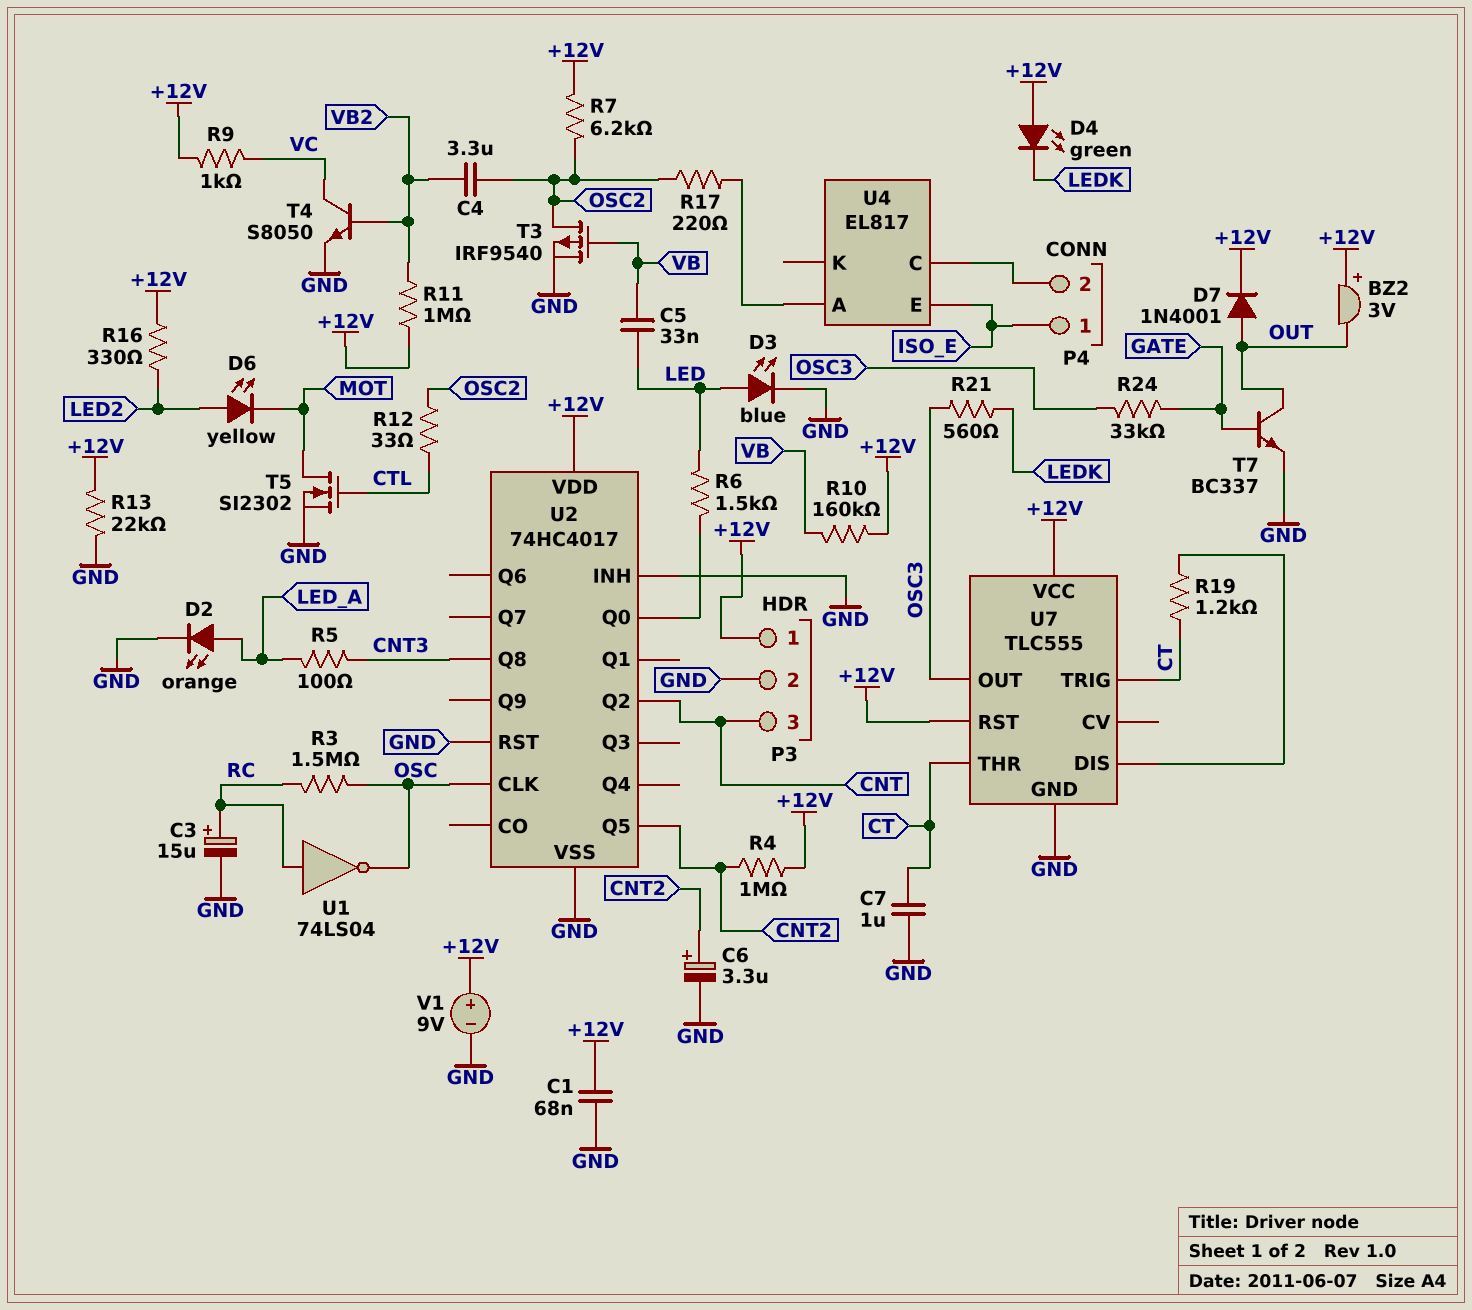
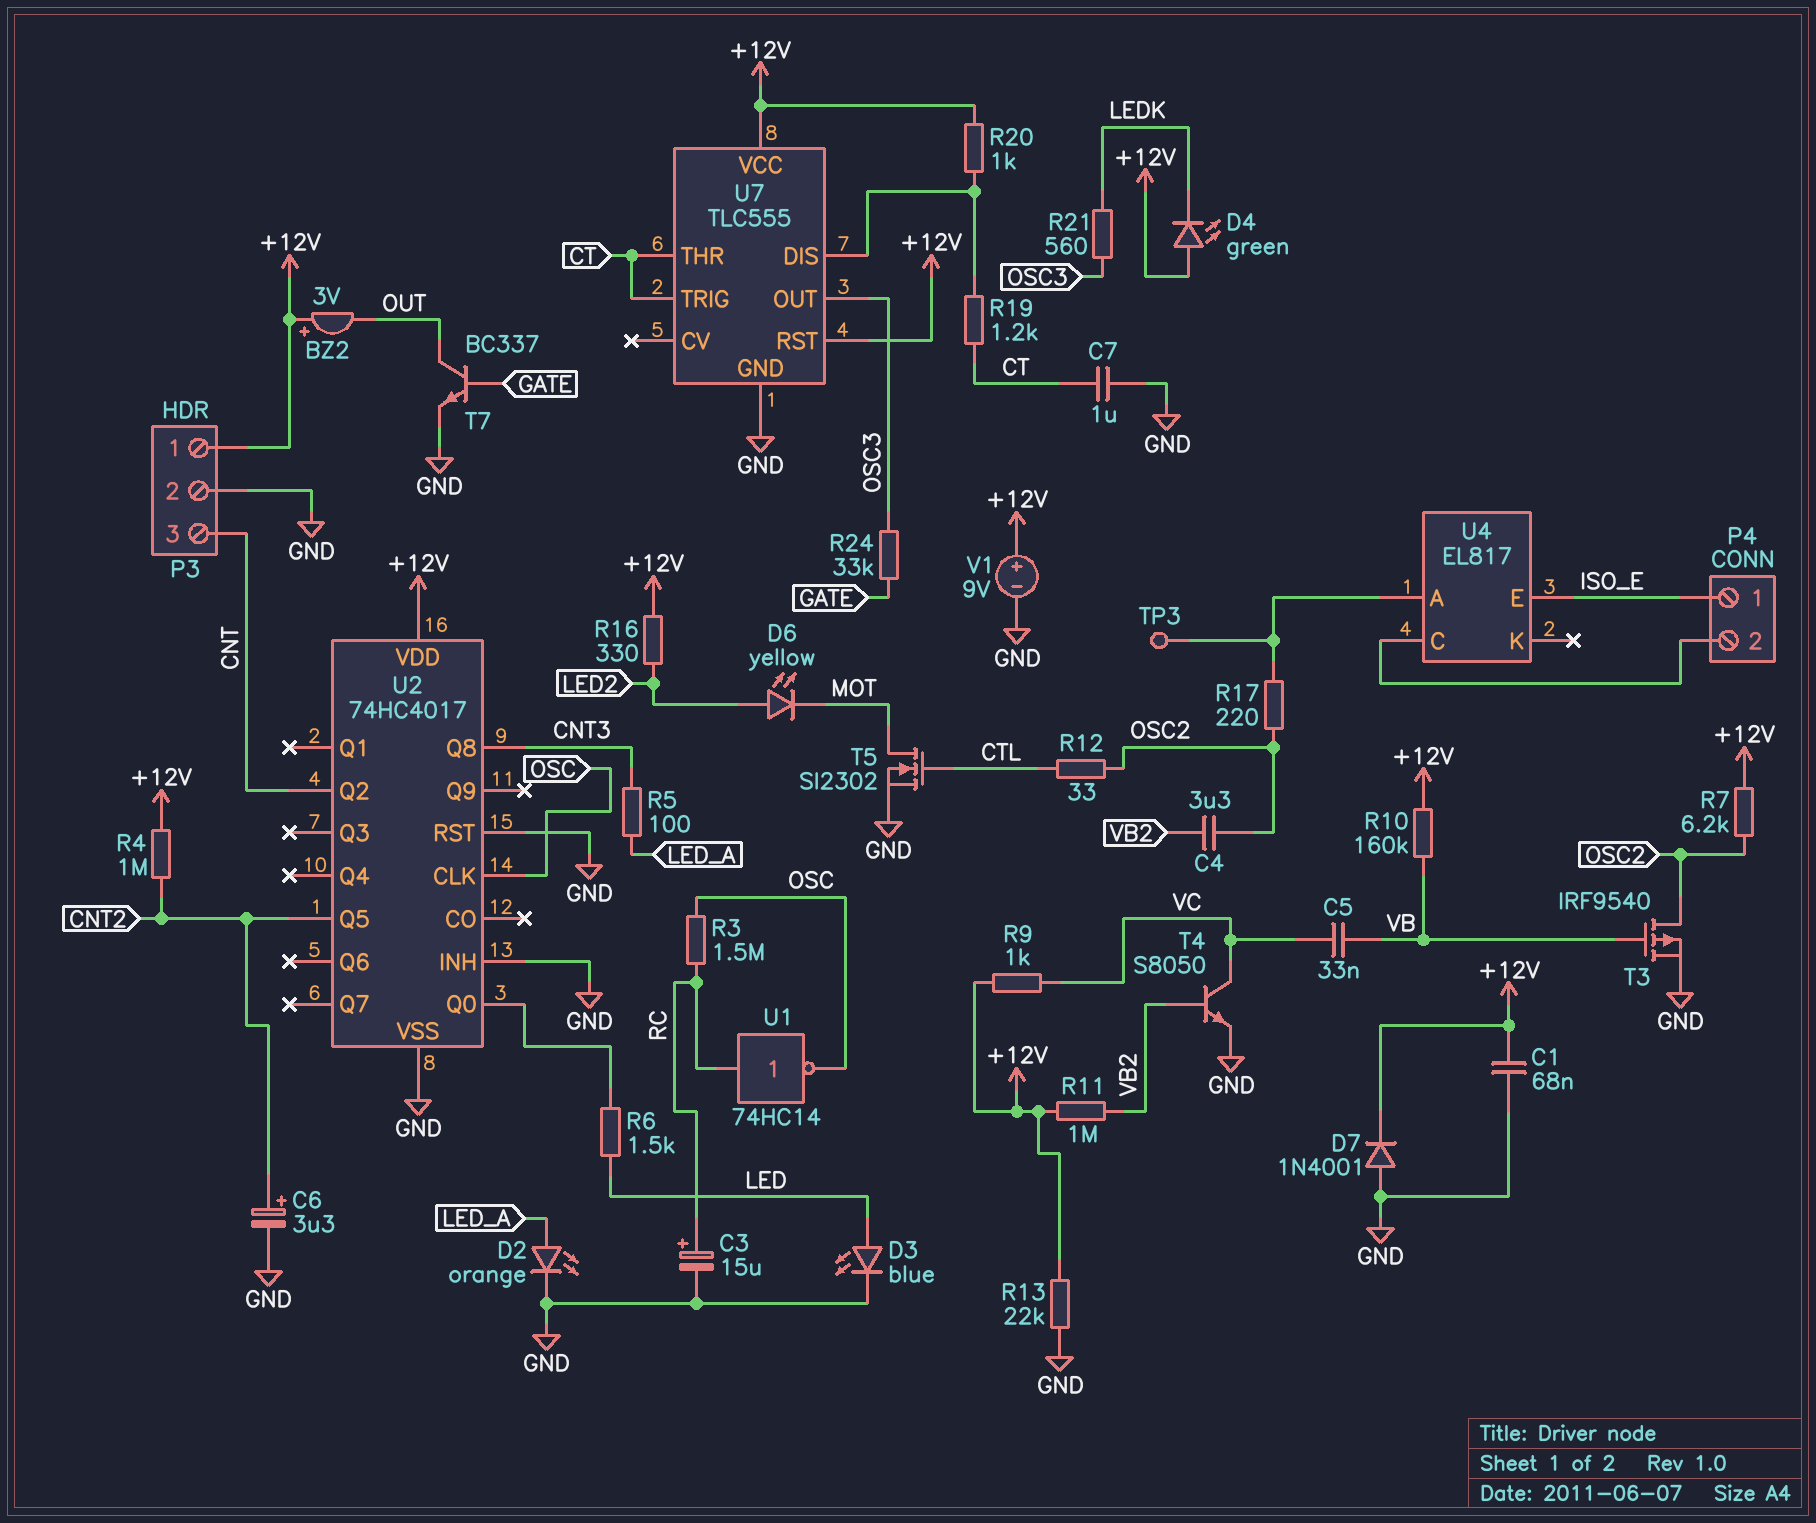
C5: 33nF (LED, VB) -> 33nF (VB, VC)
D7: diode 1N4001 (A OUT, K +12V) -> diode 1N4001 (A GND, K +12V)
R20: none -> 1k (+12V, U7/DIS)
TP3: none -> test point (U4/A)
U1: NOT 74LS04 (in RC, out OSC) -> NOT 74HC14 (in RC, out OSC)

